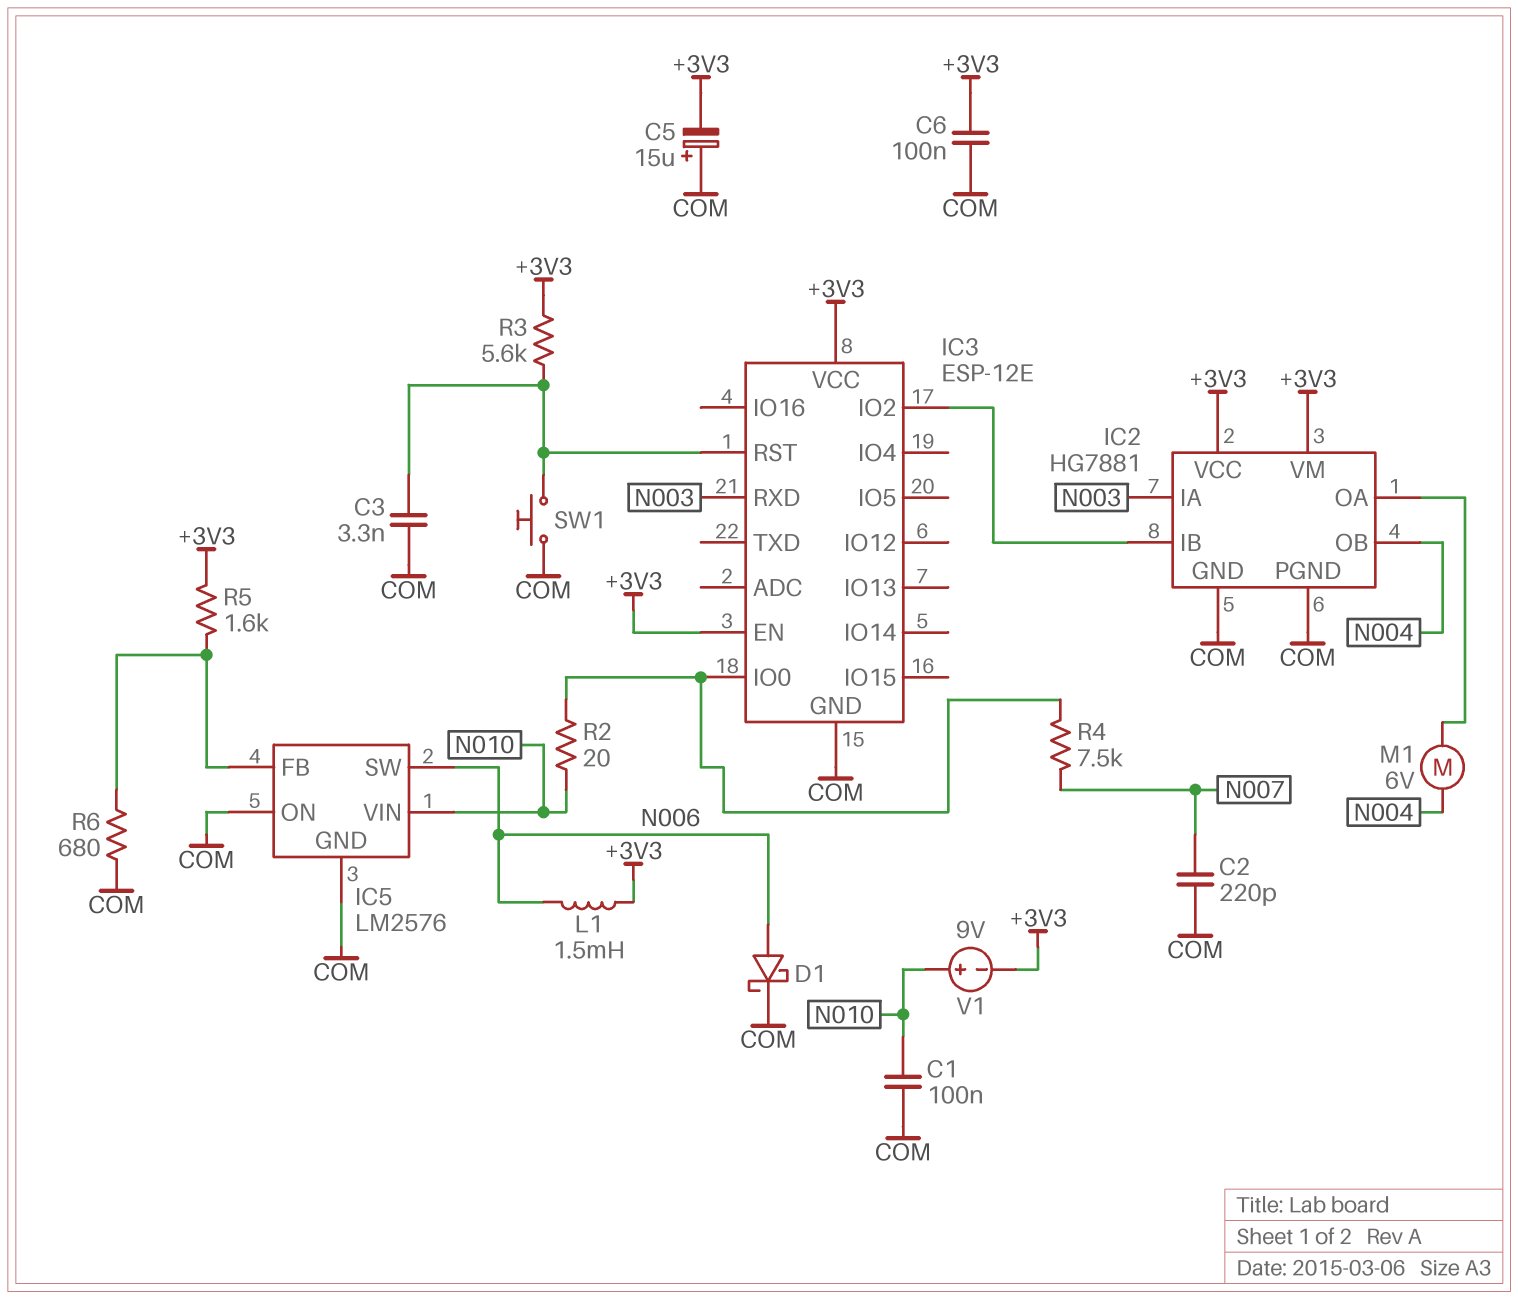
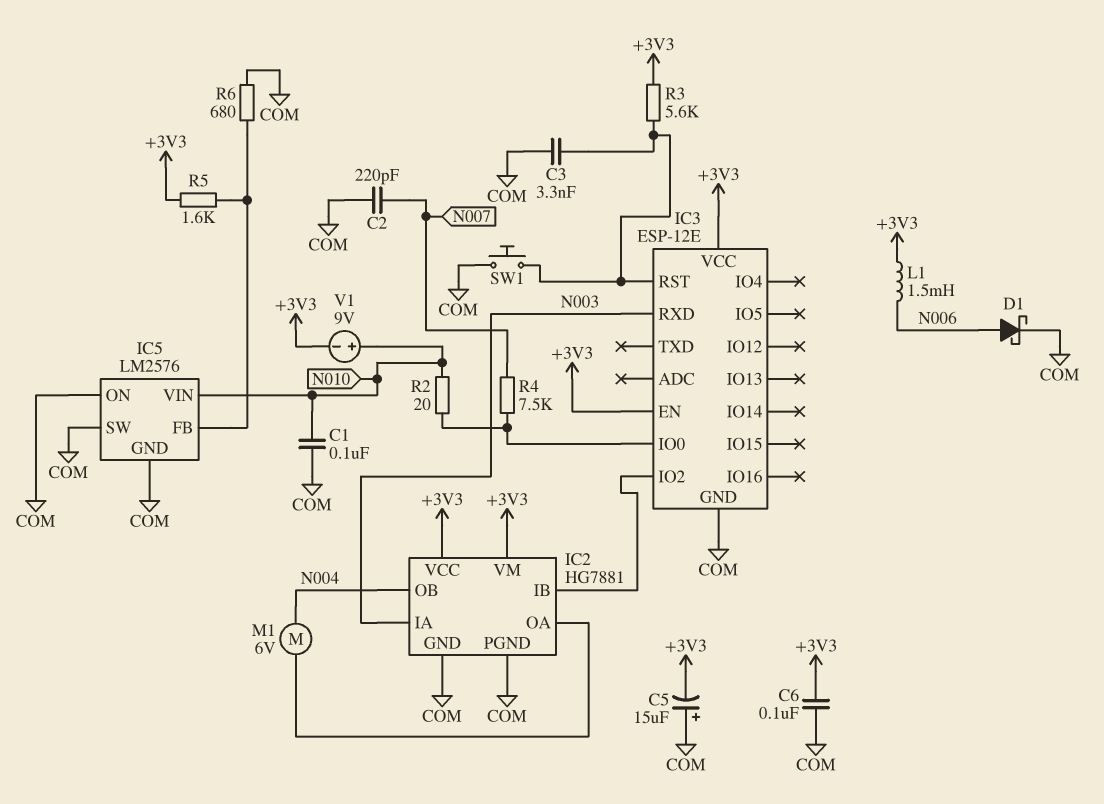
IC5 pin SW: N006 -> COM

